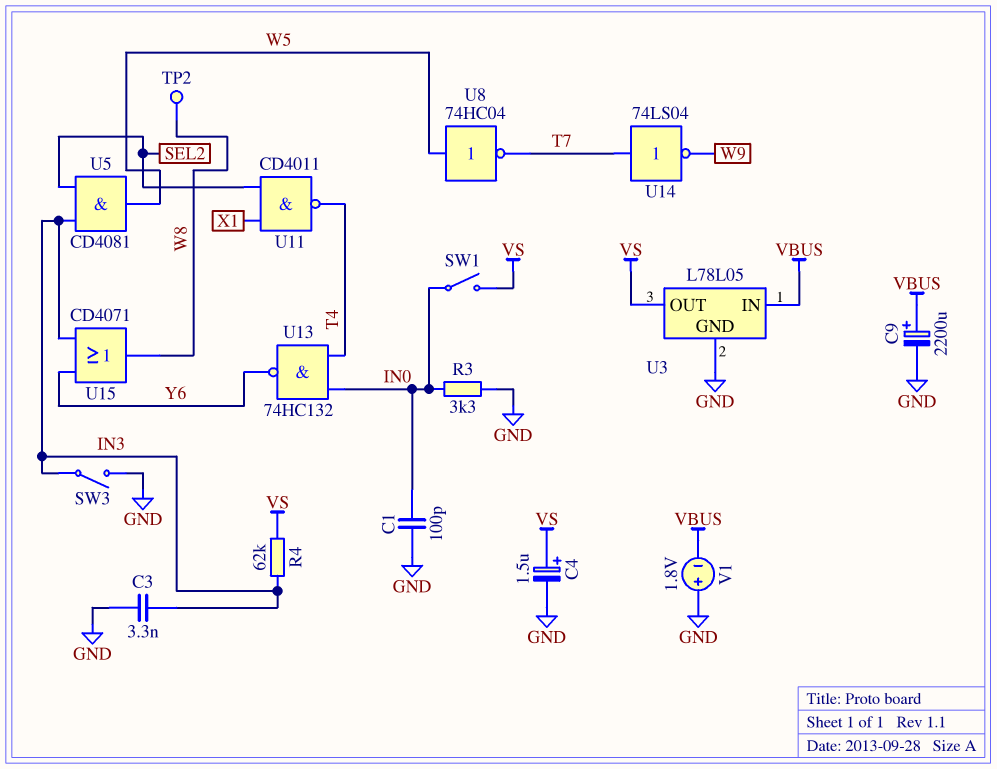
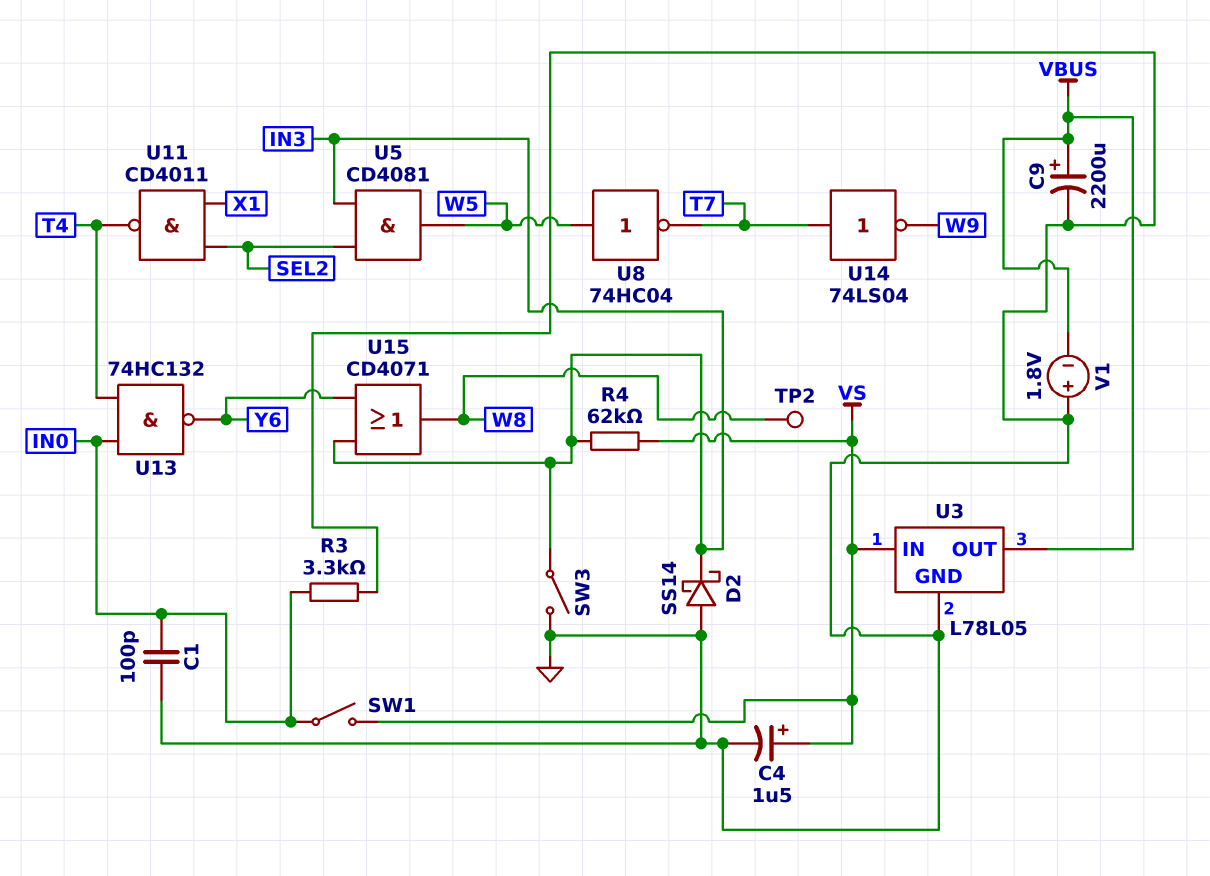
C3: 3.3nF (GND, IN3) -> none
D2: none -> schottky SS14 (A GND, K IN3)
U3 pin IN: VBUS -> VS
U3 pin OUT: VS -> VBUS

